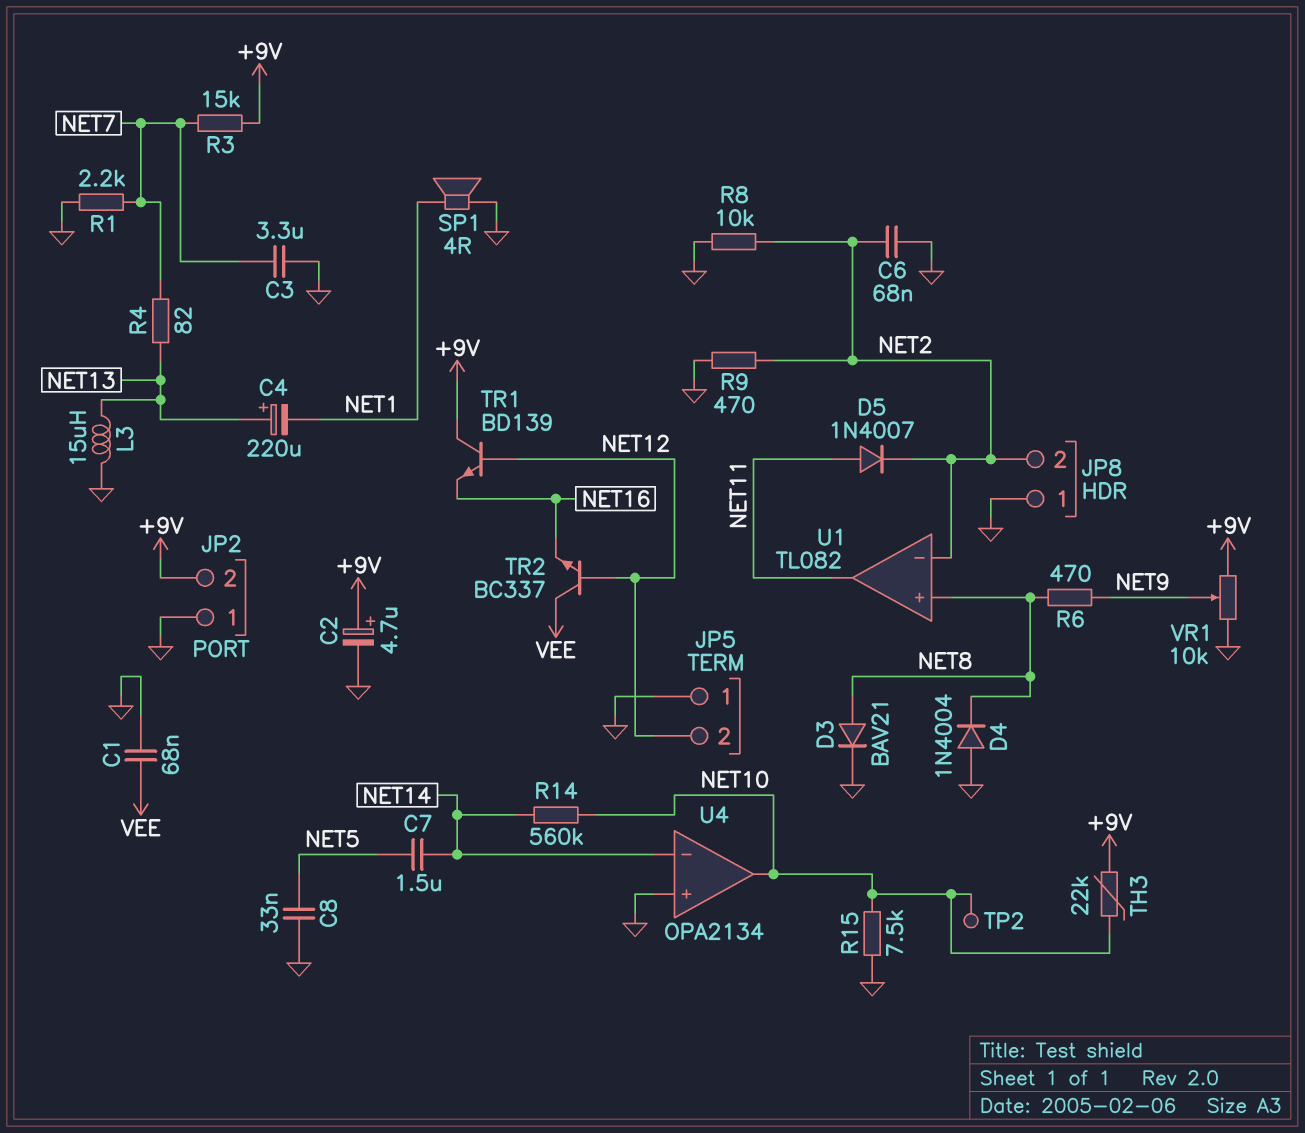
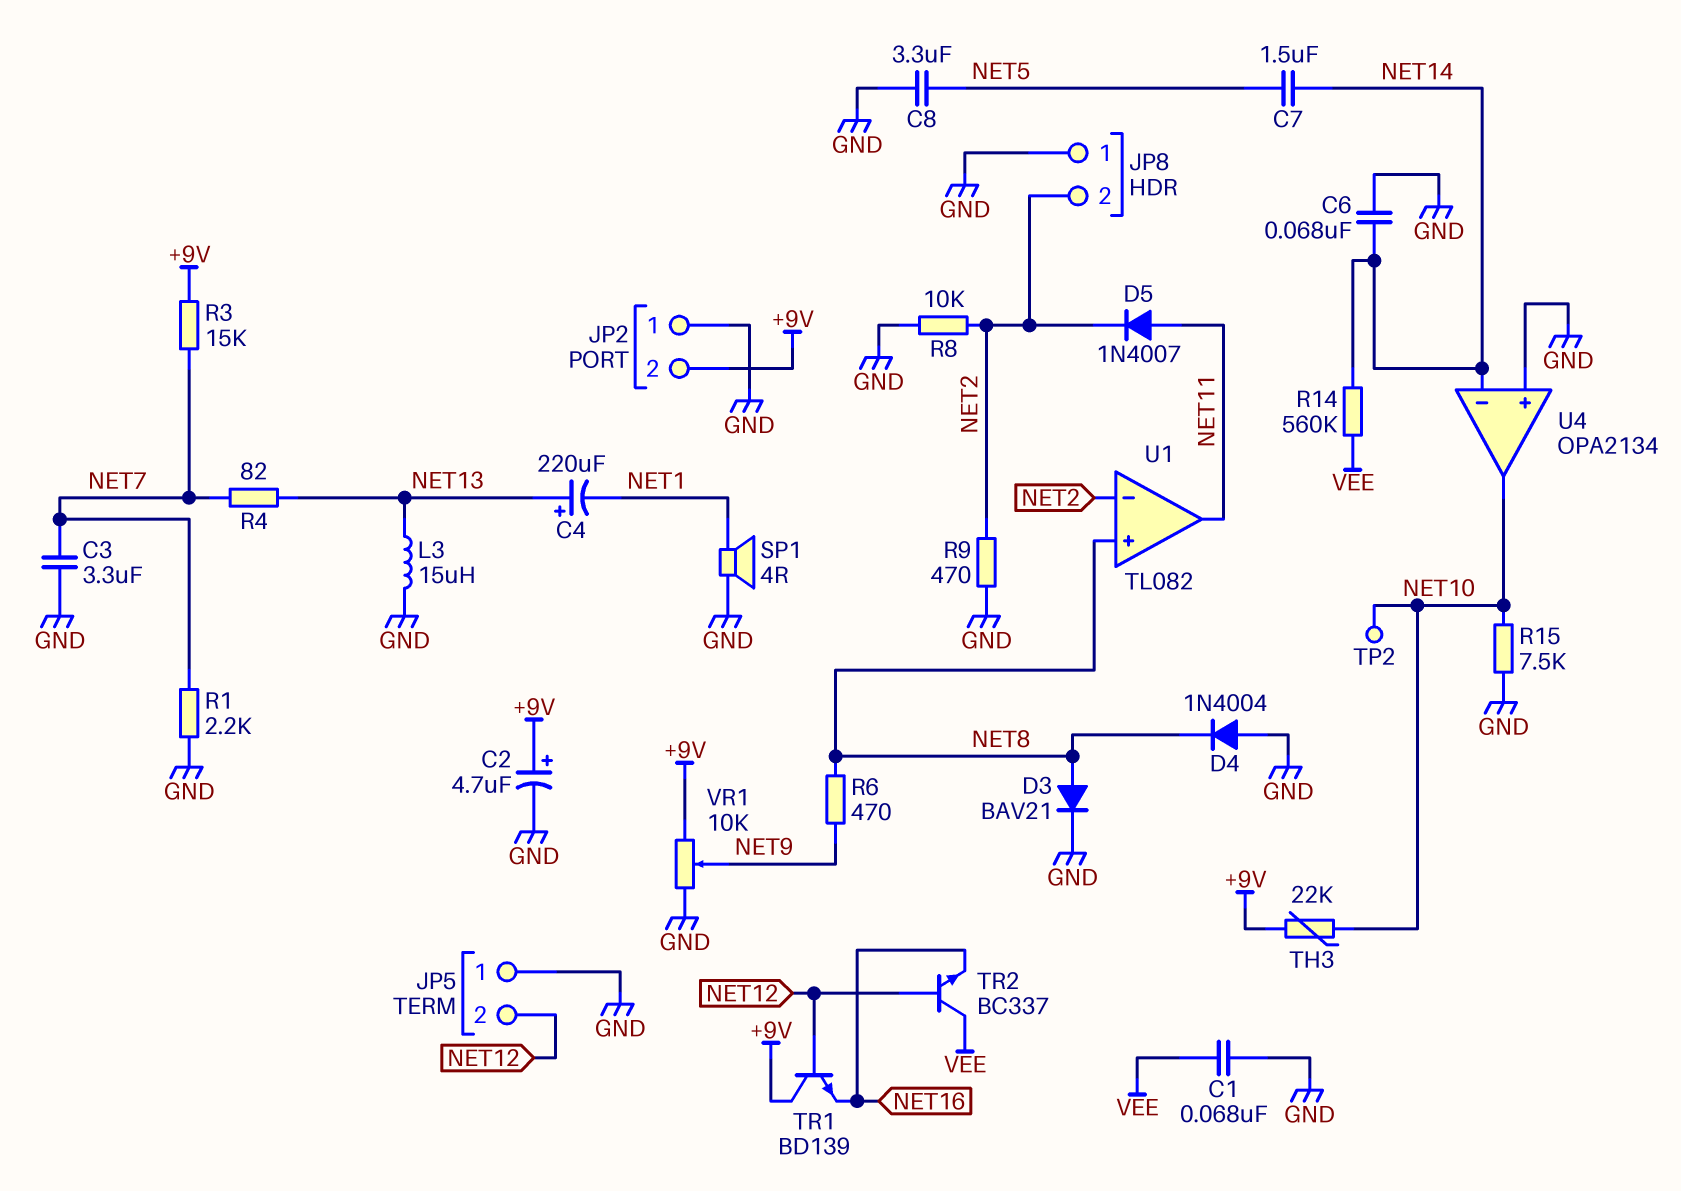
C6: 68nF (GND, NET2) -> 68nF (GND, NET14)
C8: 33nF (GND, NET5) -> 3.3uF (GND, NET5)
R14: 560k (NET10, NET14) -> 560k (NET14, VEE)

